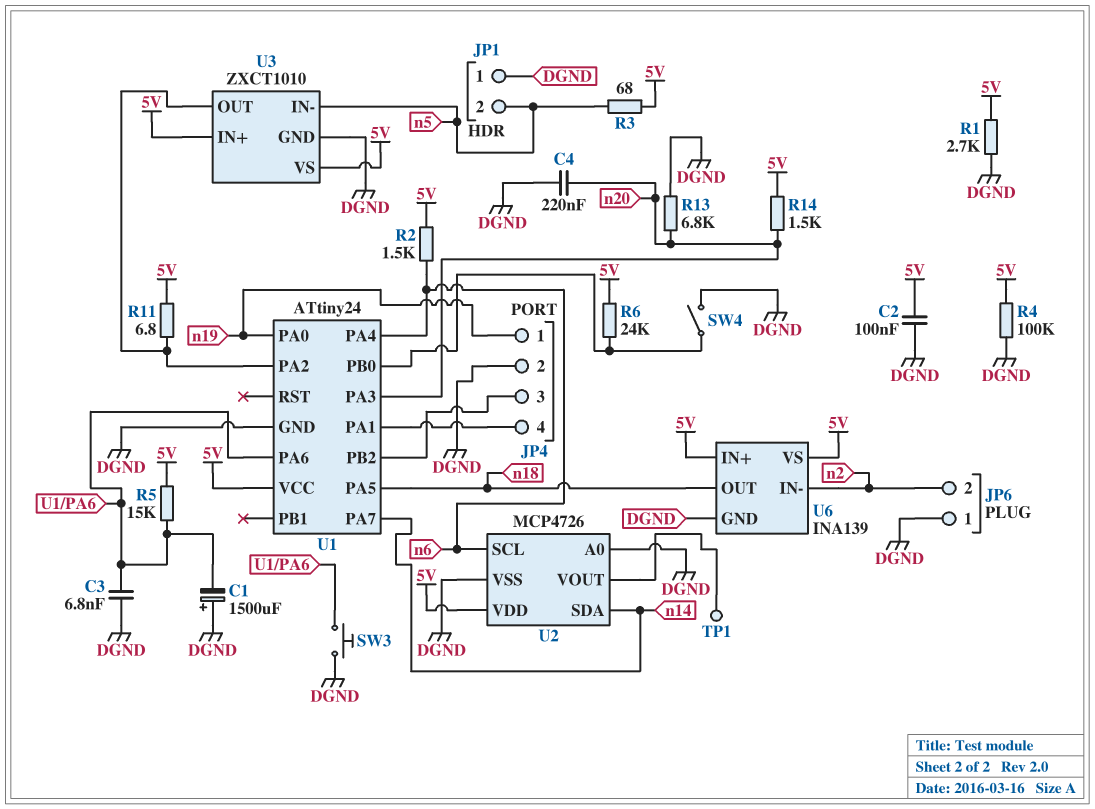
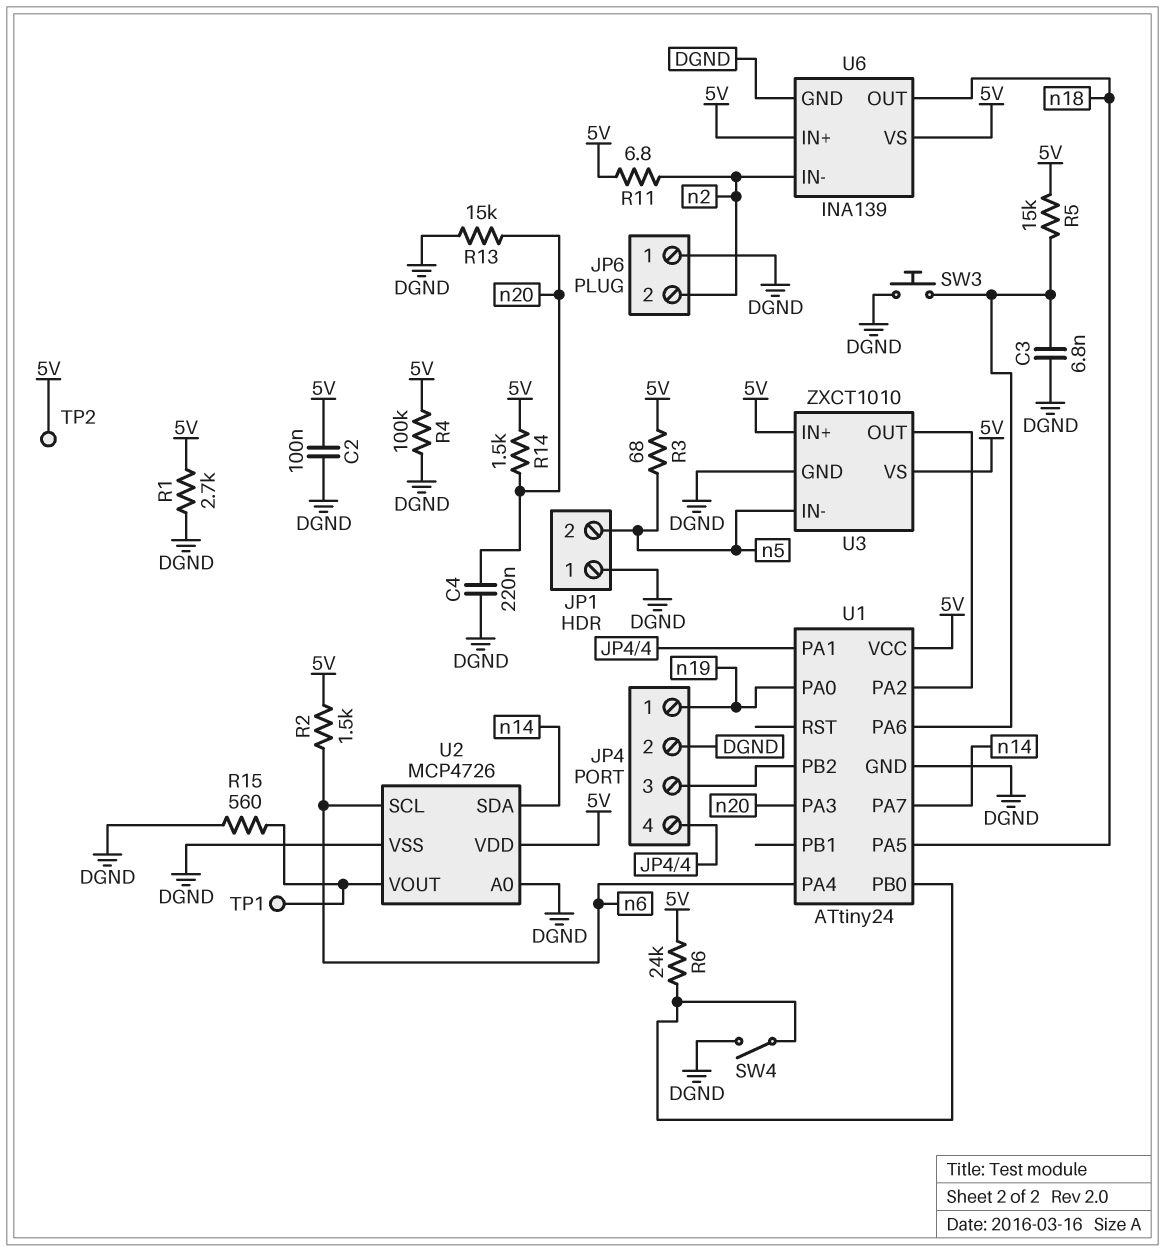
C1: 1500uF (plus DGND, minus U1/PA6) -> none
R11: 6.8 (5V, U1/PA2) -> 6.8 (5V, n2)
R13: 6.8k (DGND, n20) -> 15k (DGND, n20)
R15: none -> 560 (DGND, U2/VOUT)
TP2: none -> test point (5V)

